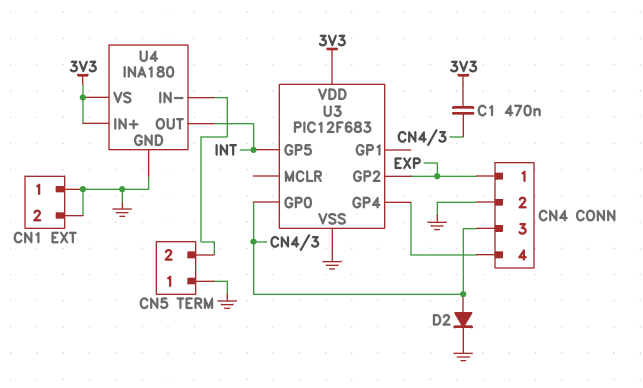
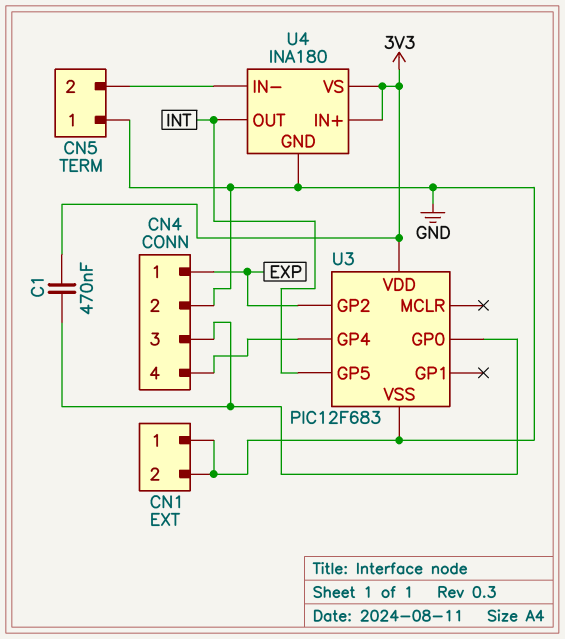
D2: diode (A CN4/3, K GND) -> none

